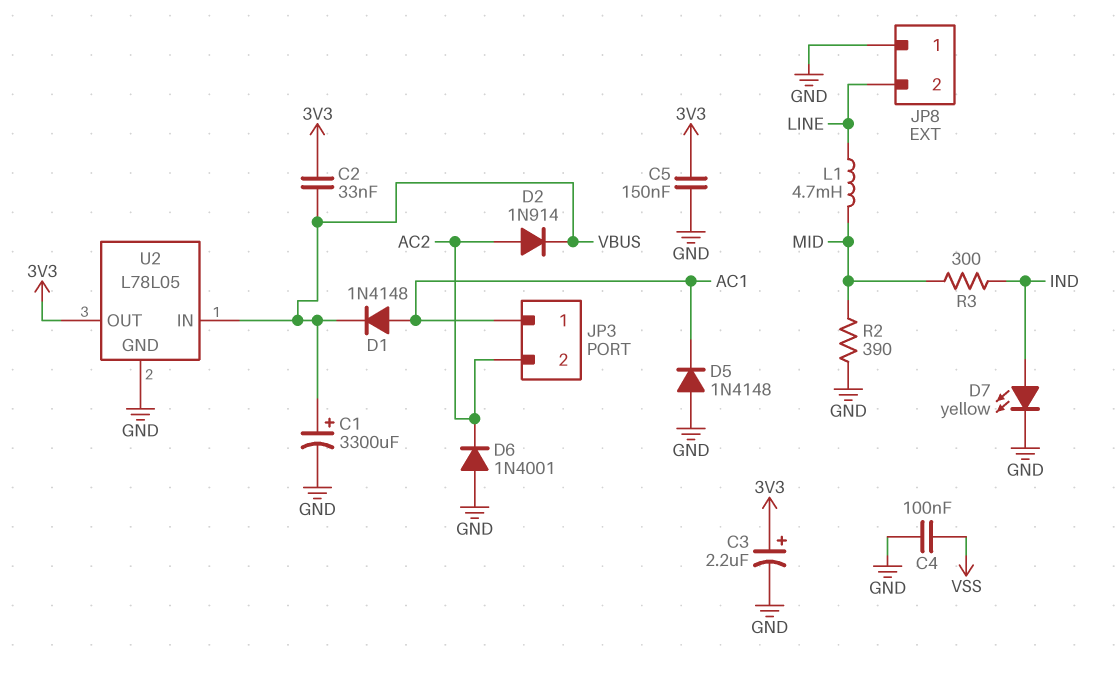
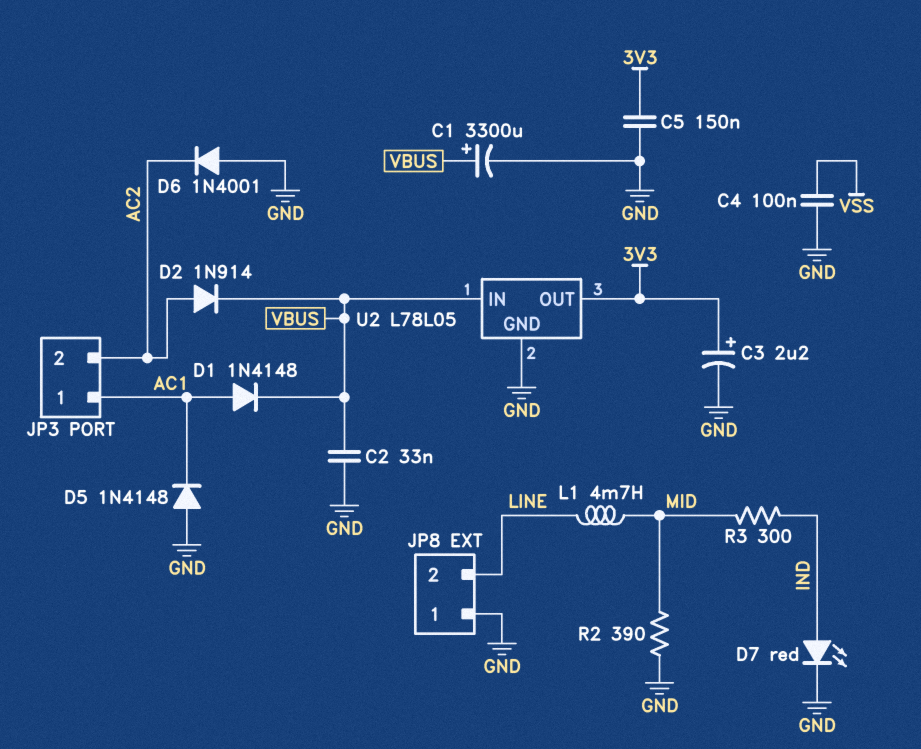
C2: 33nF (3V3, VBUS) -> 33nF (GND, VBUS)
D7: LED yellow (A IND, K GND) -> LED red (A IND, K GND)

